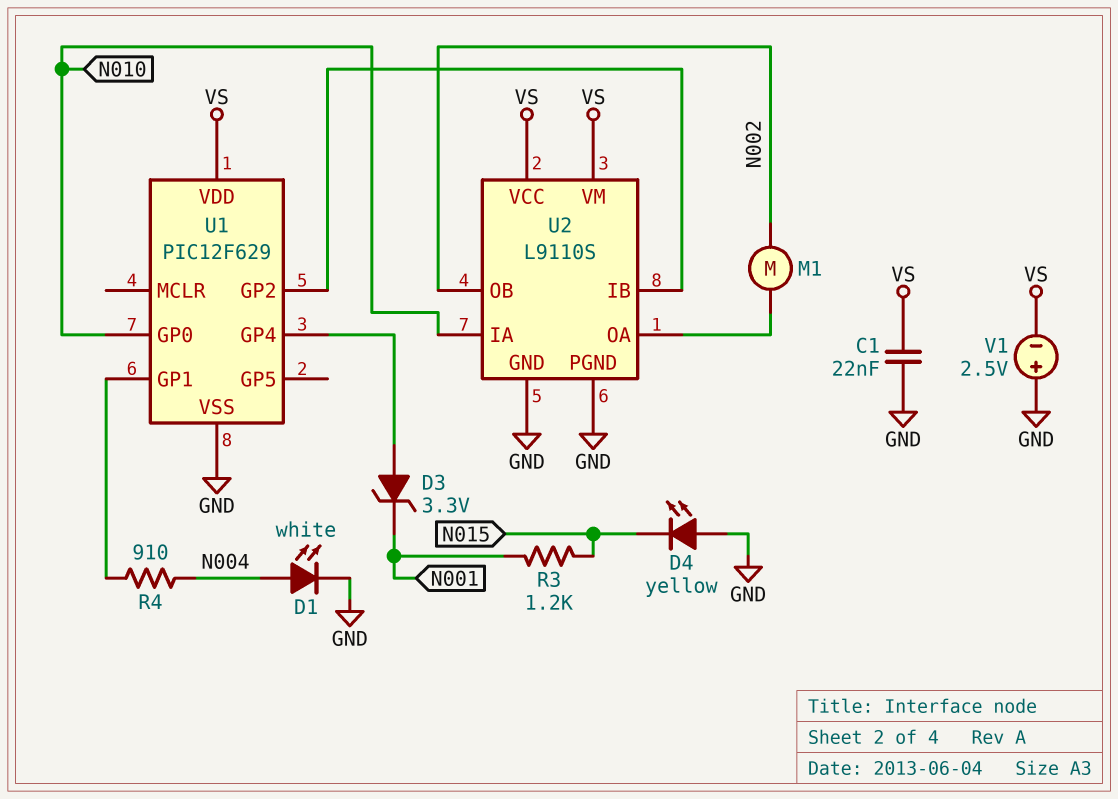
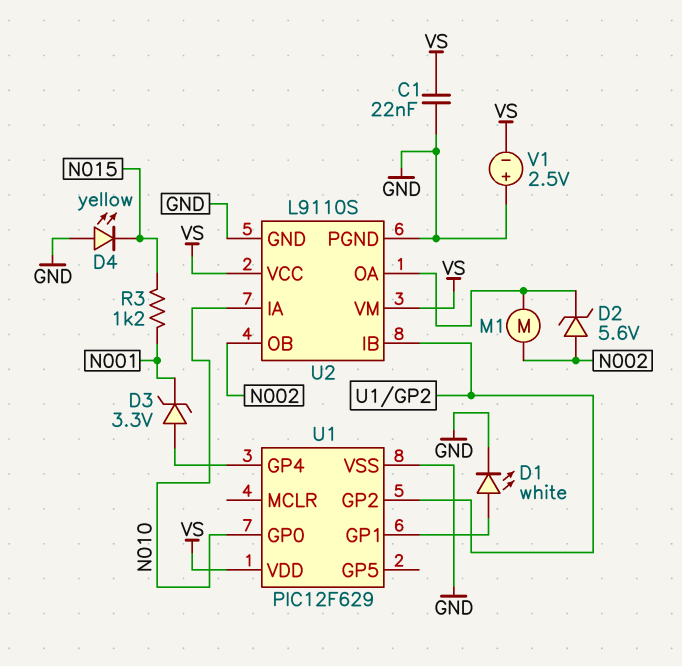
D1: LED white (A N004, K GND) -> LED white (A U1/GP1, K GND)
D2: none -> zener 5.6V (A N002, K U2/OA)
R4: 910 (N004, U1/GP1) -> none

